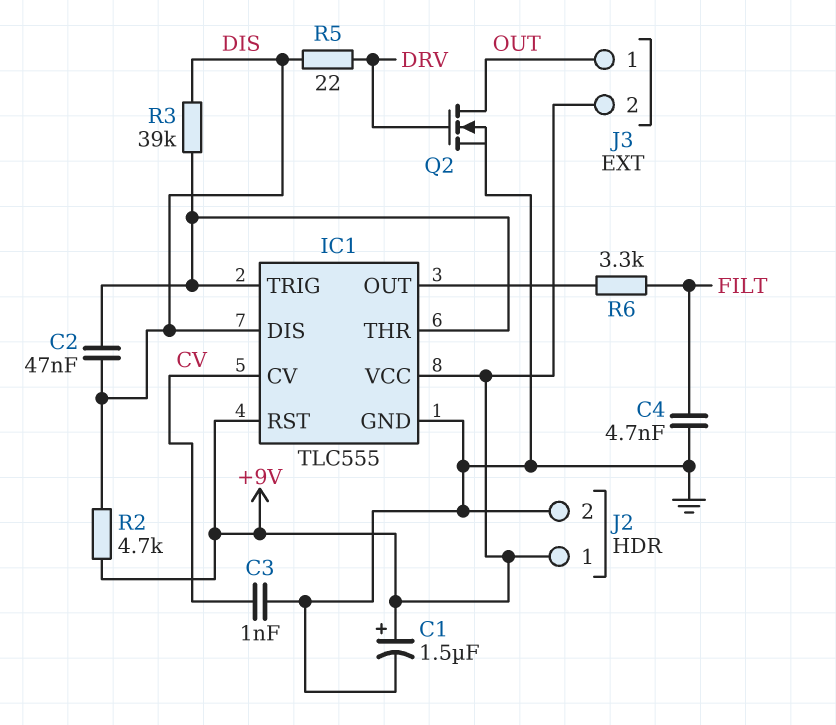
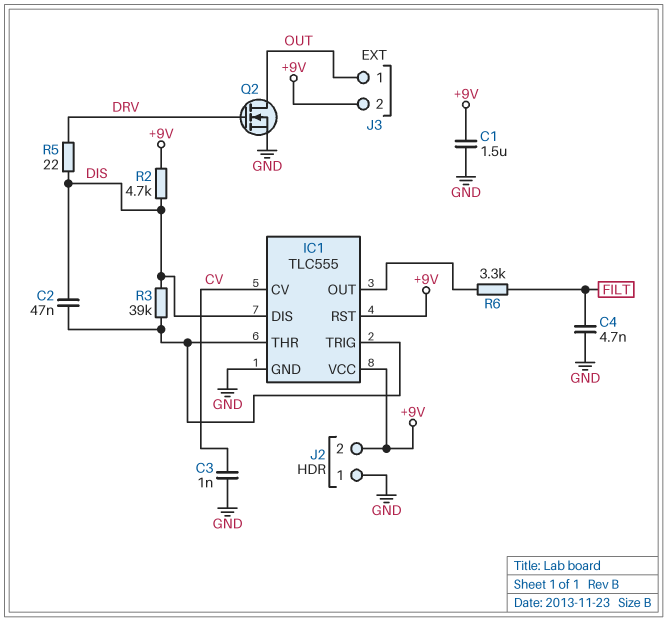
C1: 1.5uF (plus +9V, minus GND) -> 1.5uF (+9V, GND)
J2 pin 1: +9V -> GND
J2 pin 2: GND -> +9V

